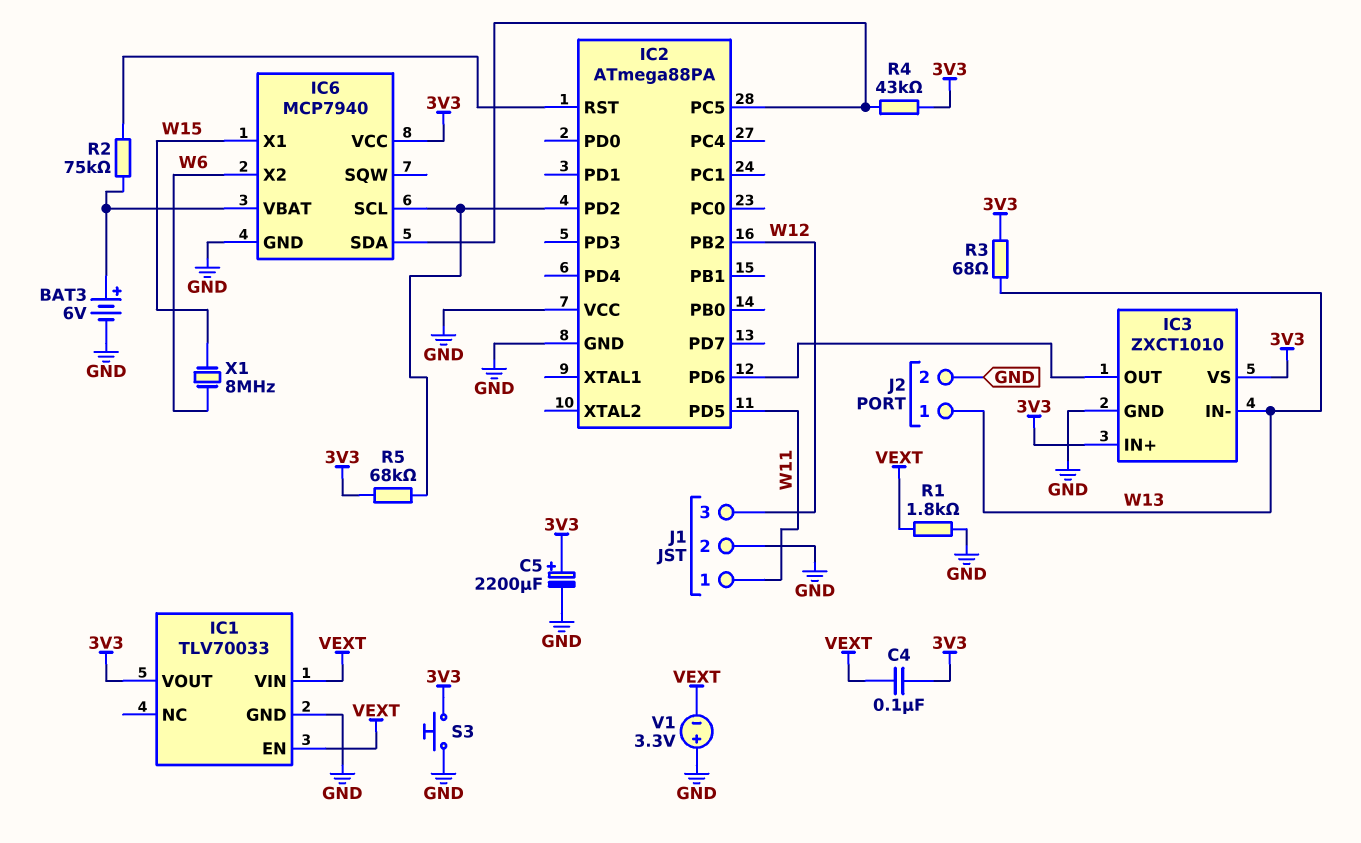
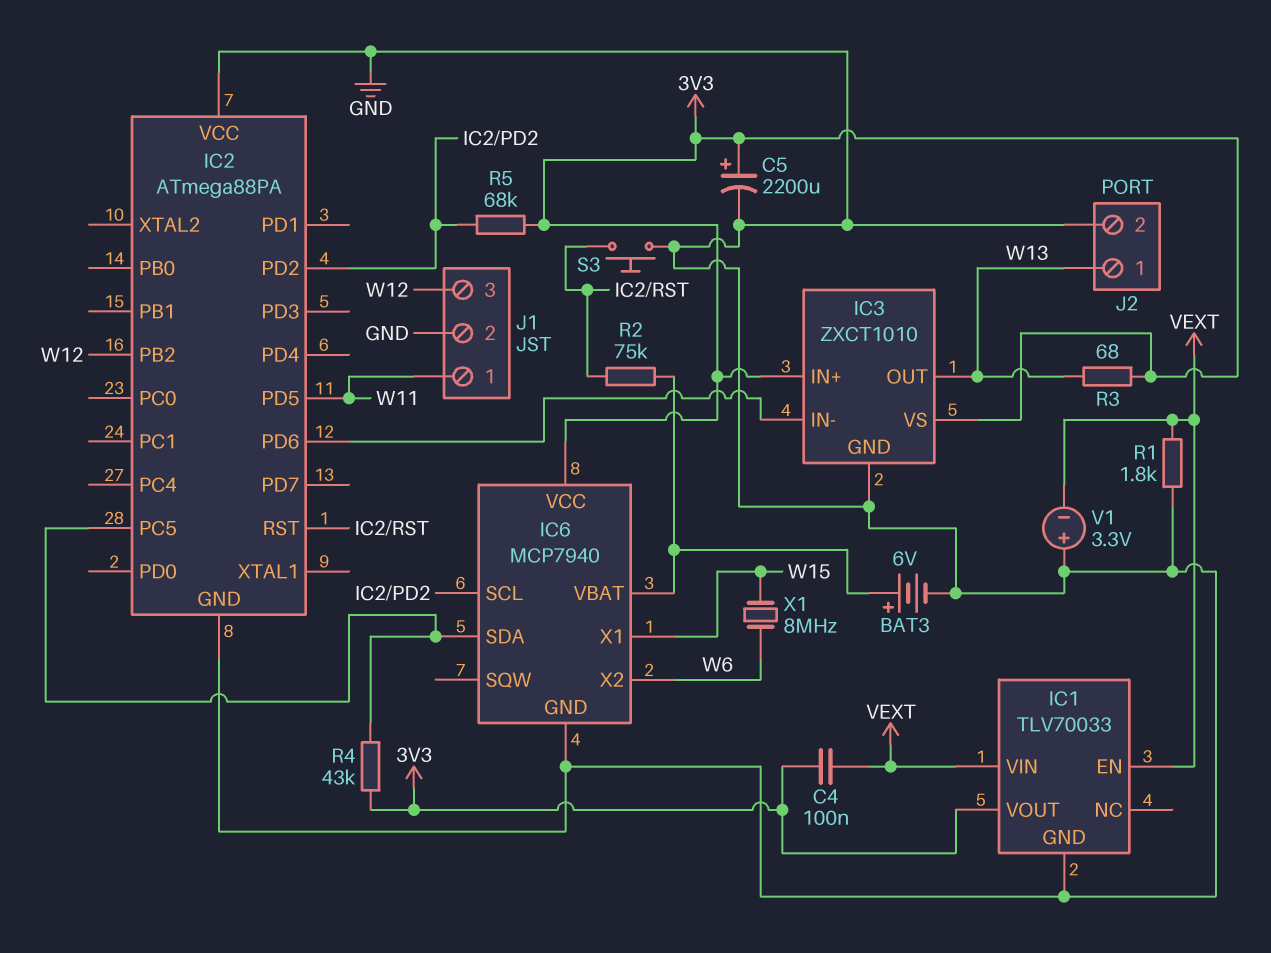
IC3 pin IN-: W13 -> IC2/PD6
IC3 pin OUT: IC2/PD6 -> W13
S3: button (3V3, GND) -> button (GND, IC2/RST)

